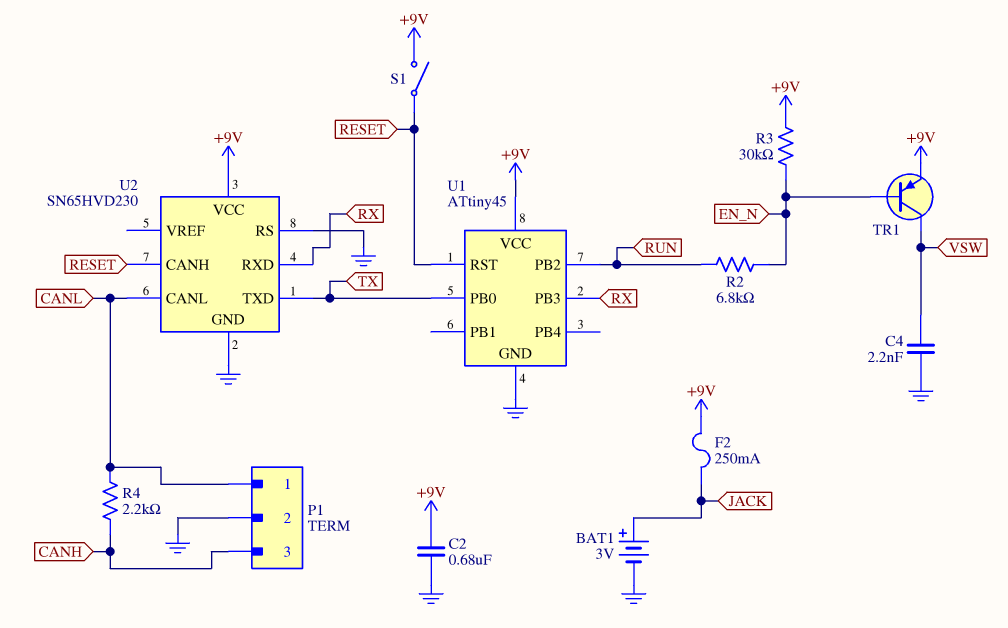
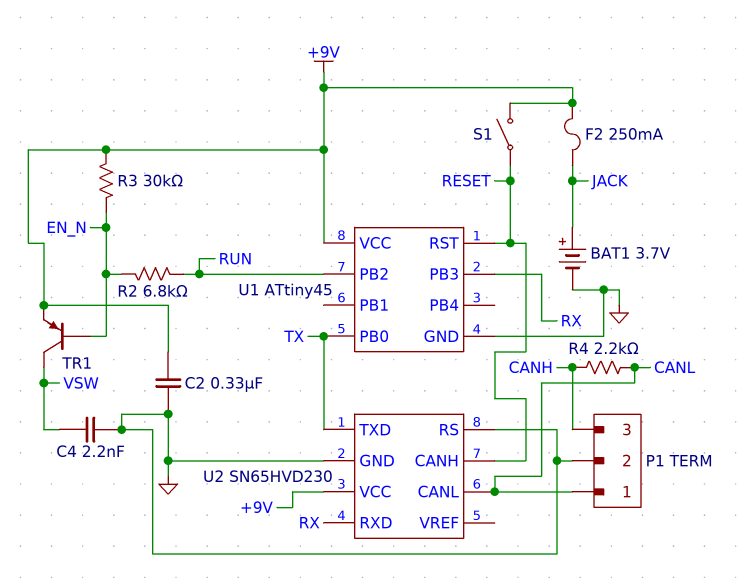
BAT1: 3V (plus JACK, minus GND) -> 3.7V (plus JACK, minus GND)
C2: 680nF (+9V, GND) -> 330nF (+9V, GND)

